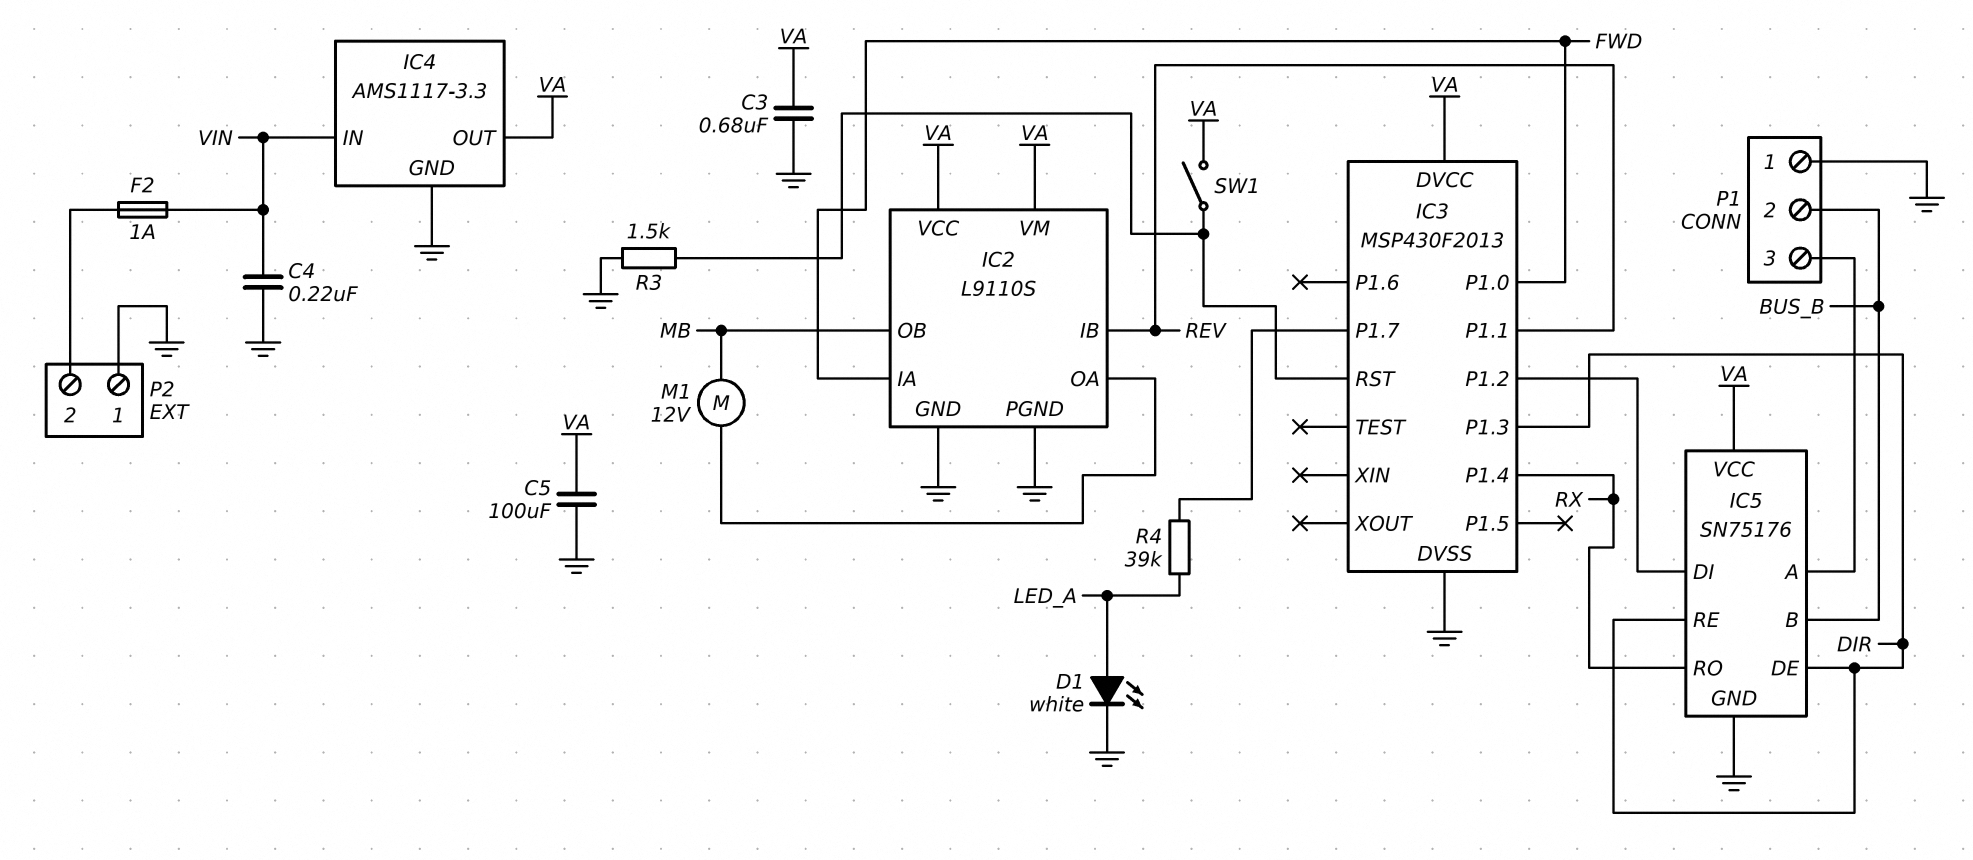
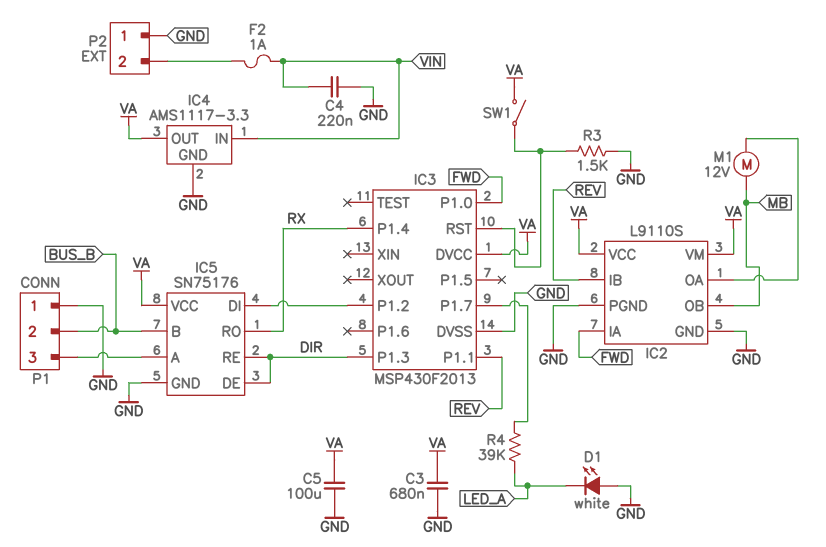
D1: LED white (A LED_A, K GND) -> LED white (A GND, K LED_A)

